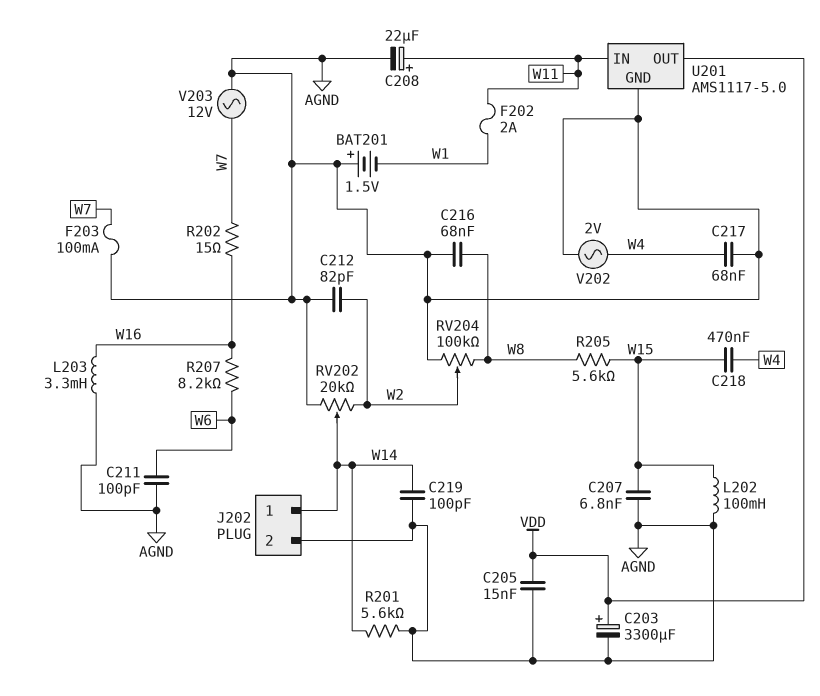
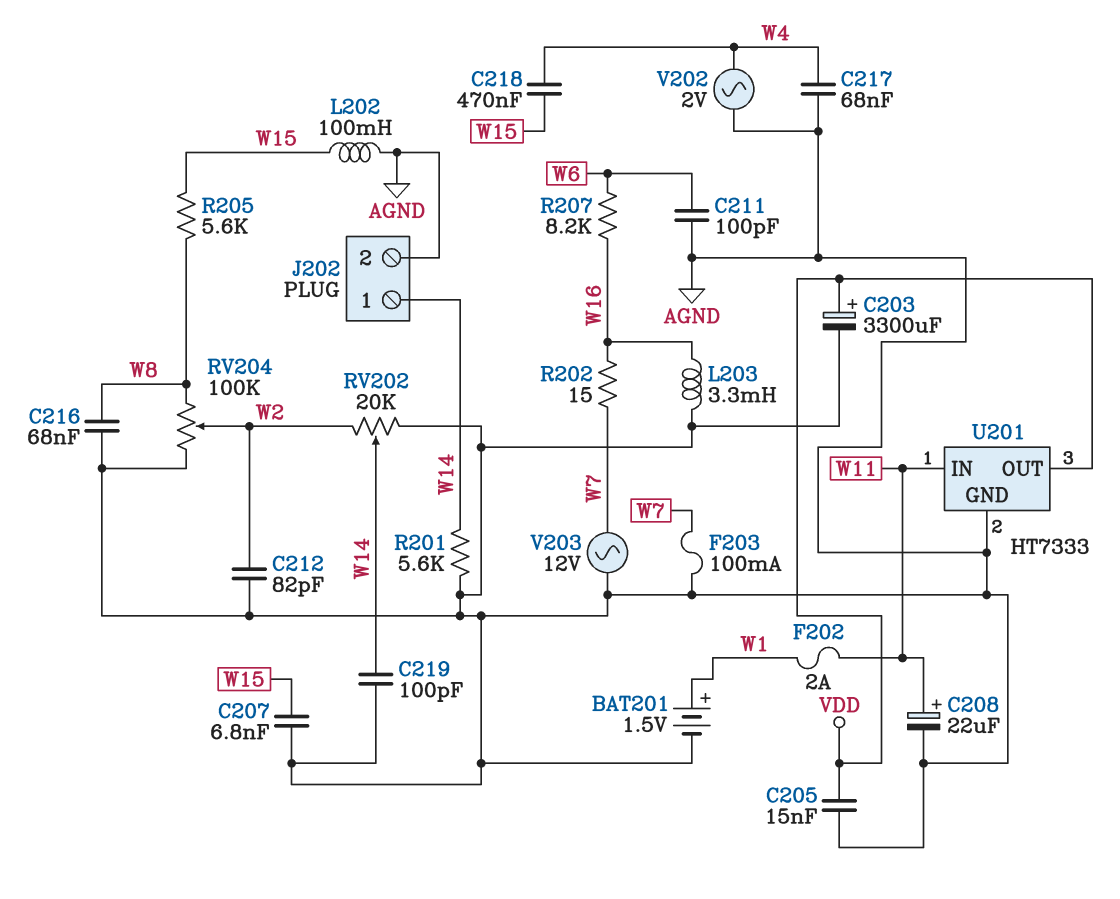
BAT201: 1.5V (plus AGND, minus W1) -> 1.5V (plus W1, minus AGND)
U201: AMS1117-5.0 -> HT7333

